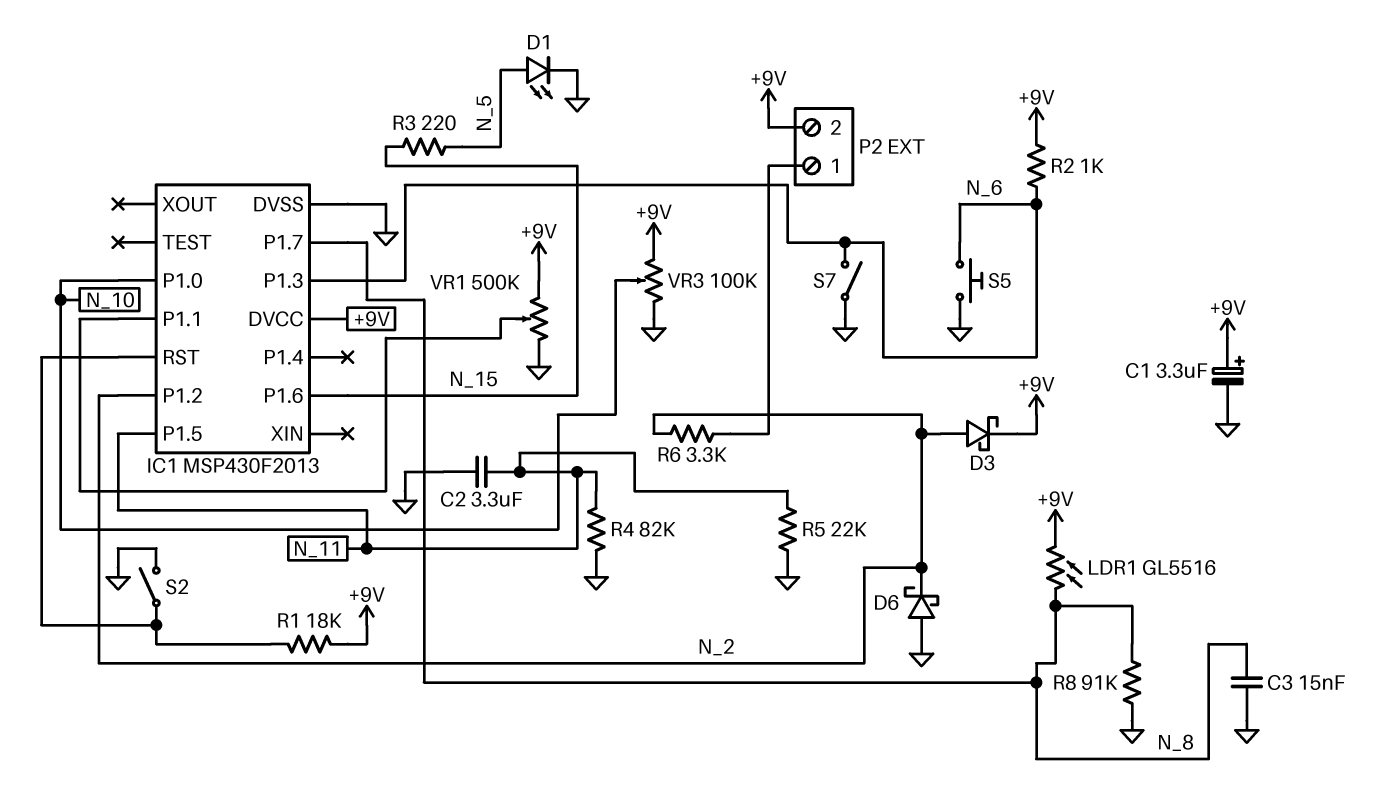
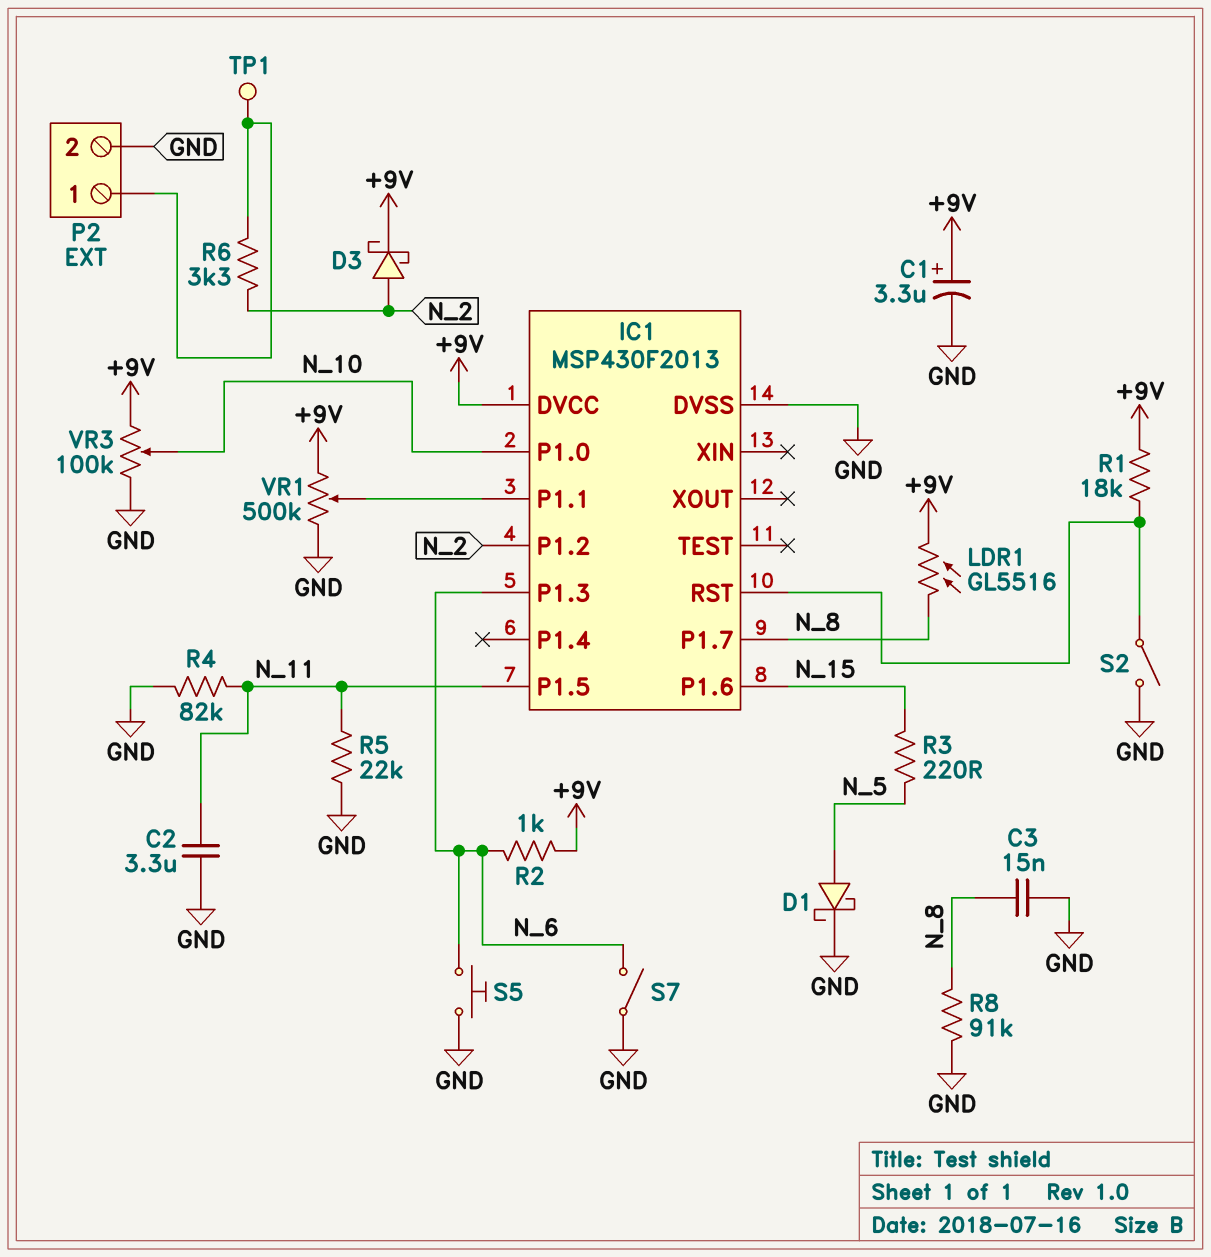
D1: LED (A N_5, K GND) -> schottky (A N_5, K GND)
D6: schottky (A GND, K N_2) -> none
P2 pin 2: +9V -> GND
TP1: none -> test point (P2/1)

